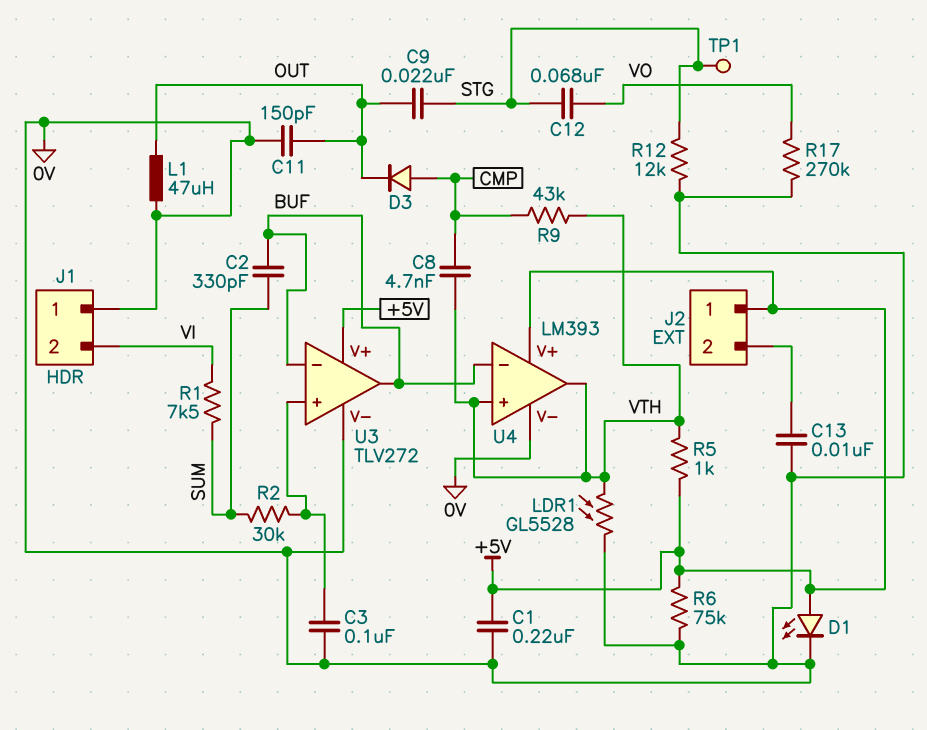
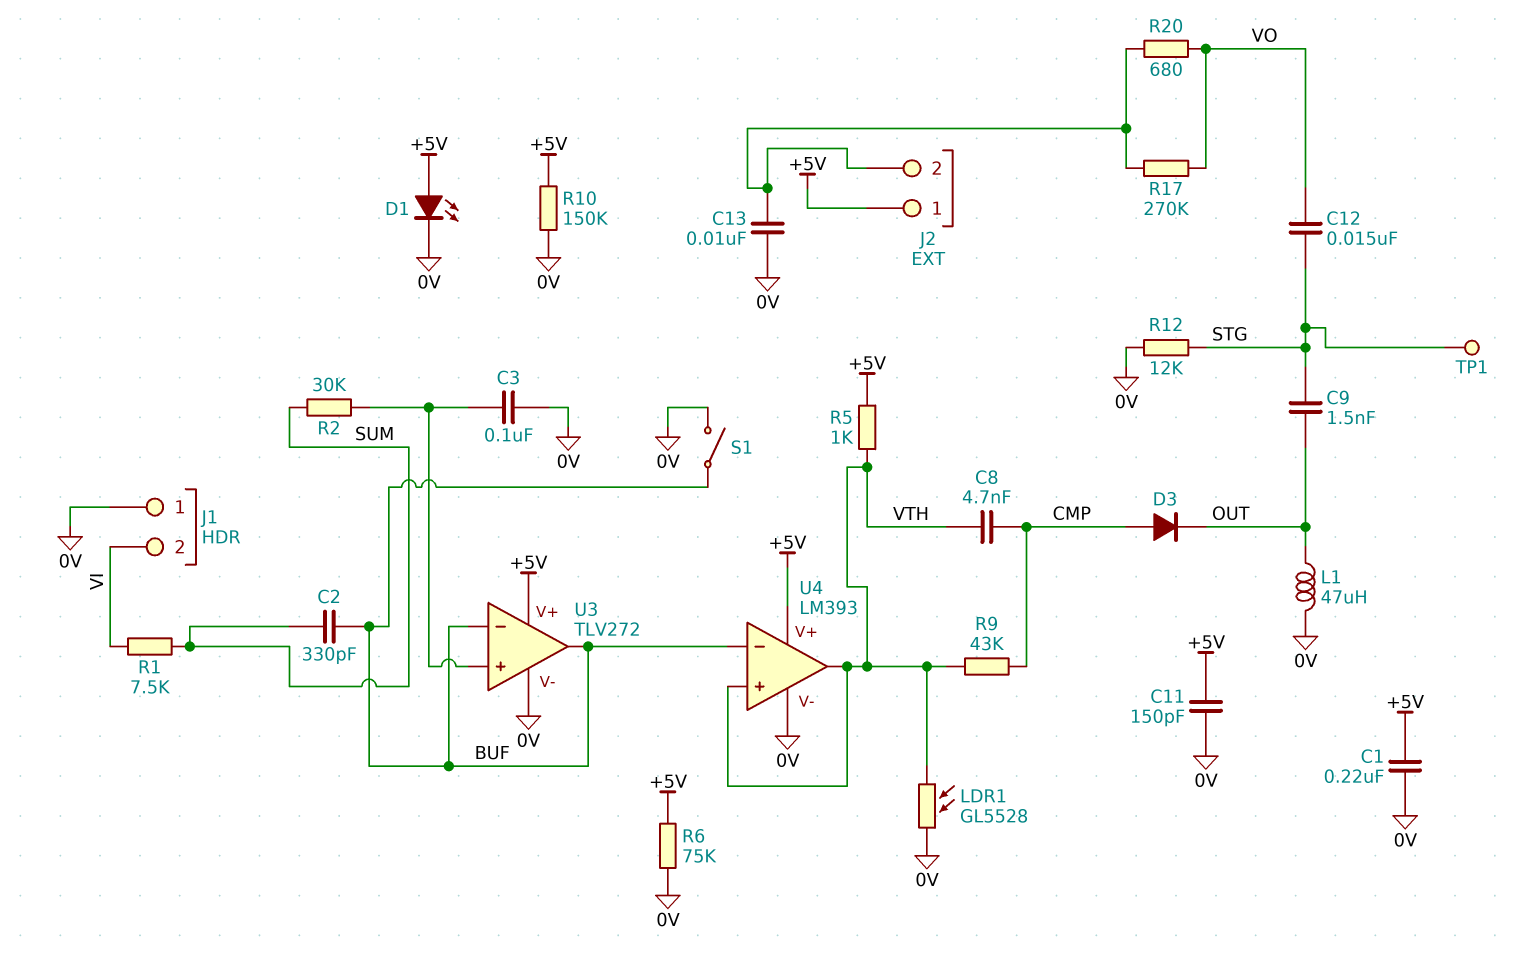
C9: 22nF (OUT, STG) -> 1.5nF (OUT, STG)
C11: 150pF (0V, OUT) -> 150pF (+5V, 0V)
C12: 68nF (STG, VO) -> 15nF (STG, VO)
R10: none -> 150k (+5V, 0V)
R17: 270k (0V, VO) -> 270k (J2/2, VO)
R20: none -> 680 (J2/2, VO)
S1: none -> switch (0V, BUF)

